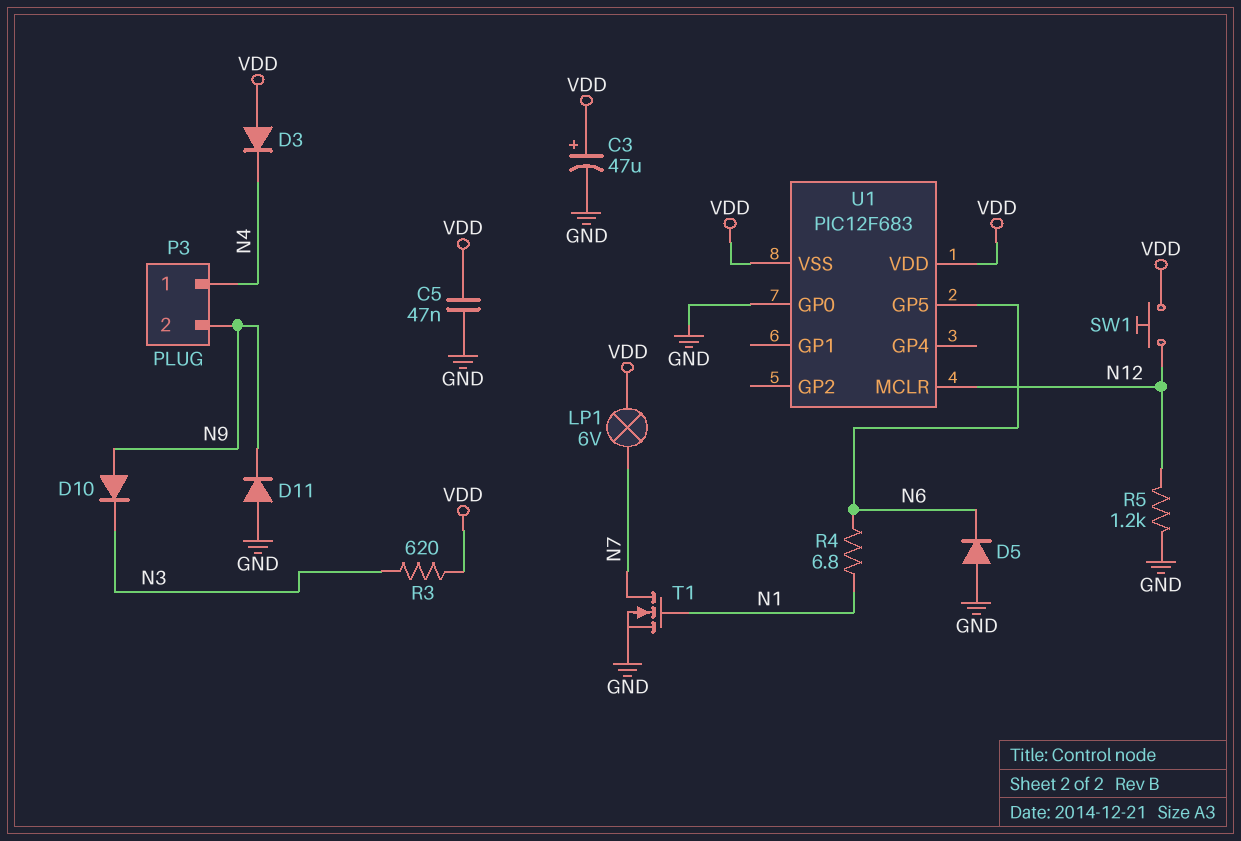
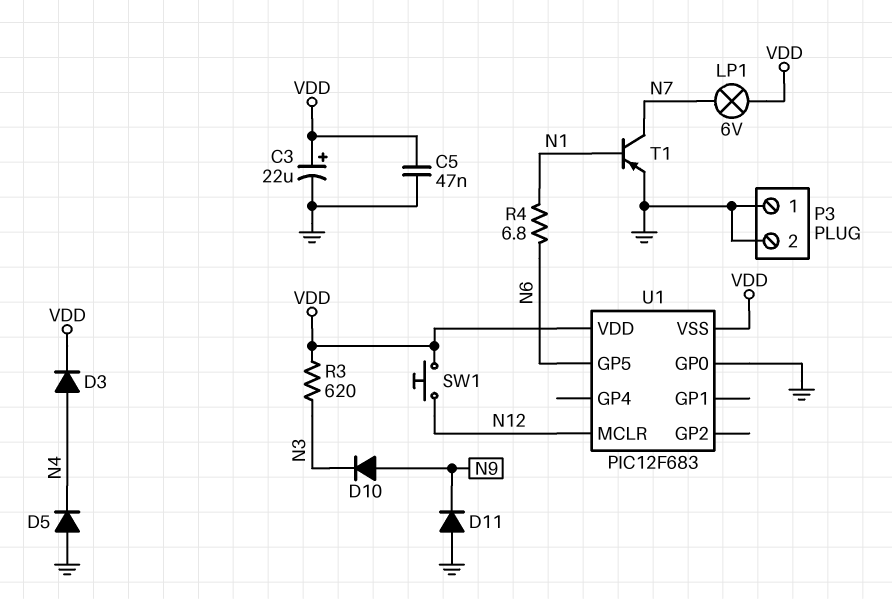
C3: 47uF (plus VDD, minus GND) -> 22uF (plus VDD, minus GND)
D3: diode (A VDD, K N4) -> diode (A N4, K VDD)
D5: diode (A GND, K N6) -> diode (A GND, K N4)
P3 pin 1: N4 -> GND
P3 pin 2: N9 -> GND
R5: 1.2k (GND, N12) -> none
T1: NMOS (G N1, D N7, S GND) -> PNP (B N1, C N7, E GND)

